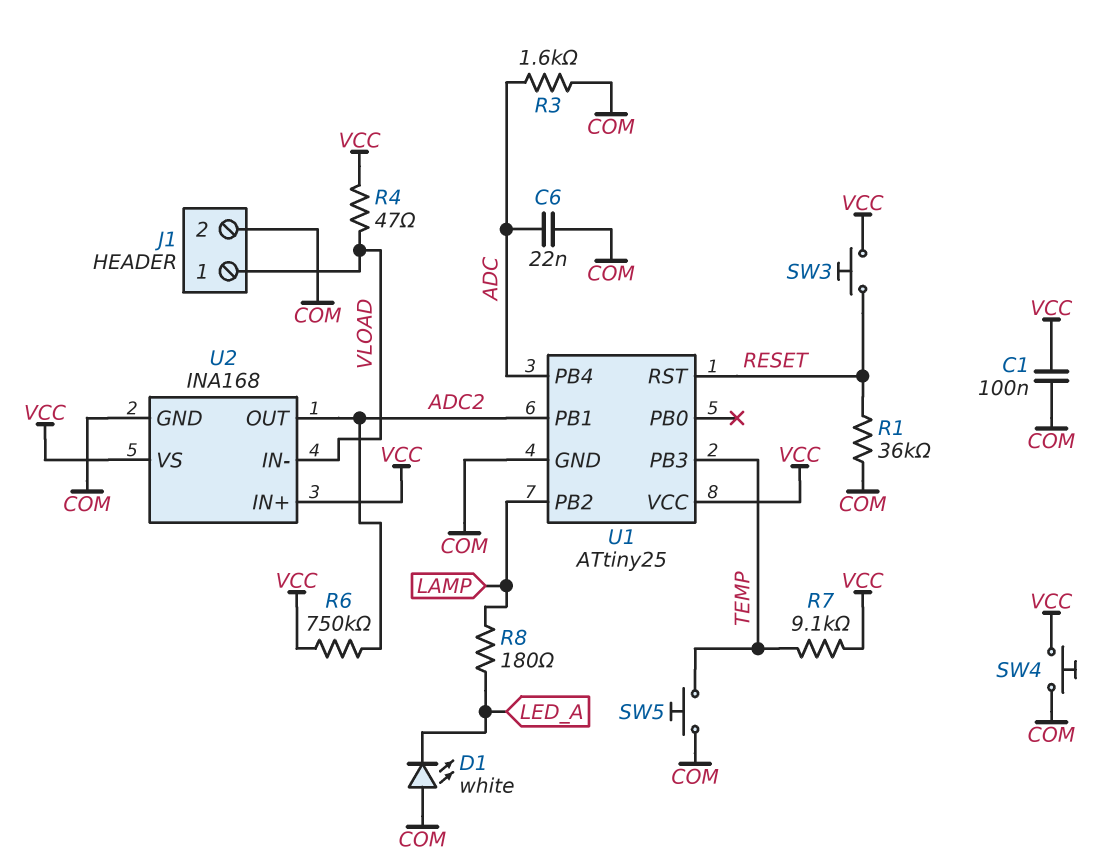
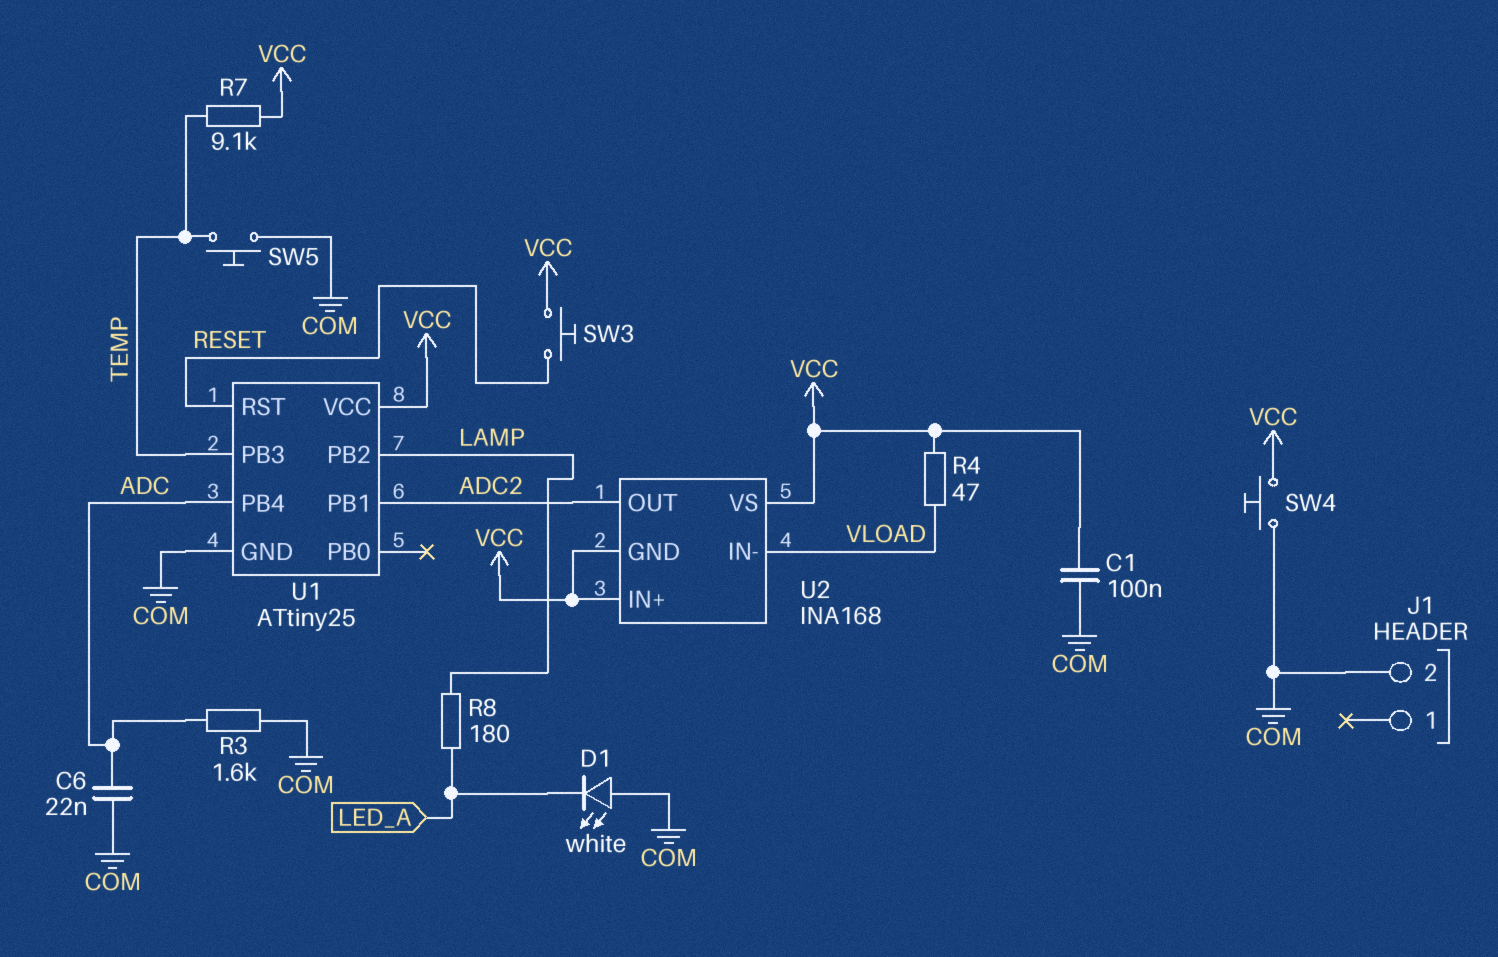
J1 pin 1: VLOAD -> none
R1: 36k (COM, RESET) -> none
R6: 750k (ADC2, VCC) -> none
U2 pin GND: COM -> VCC

